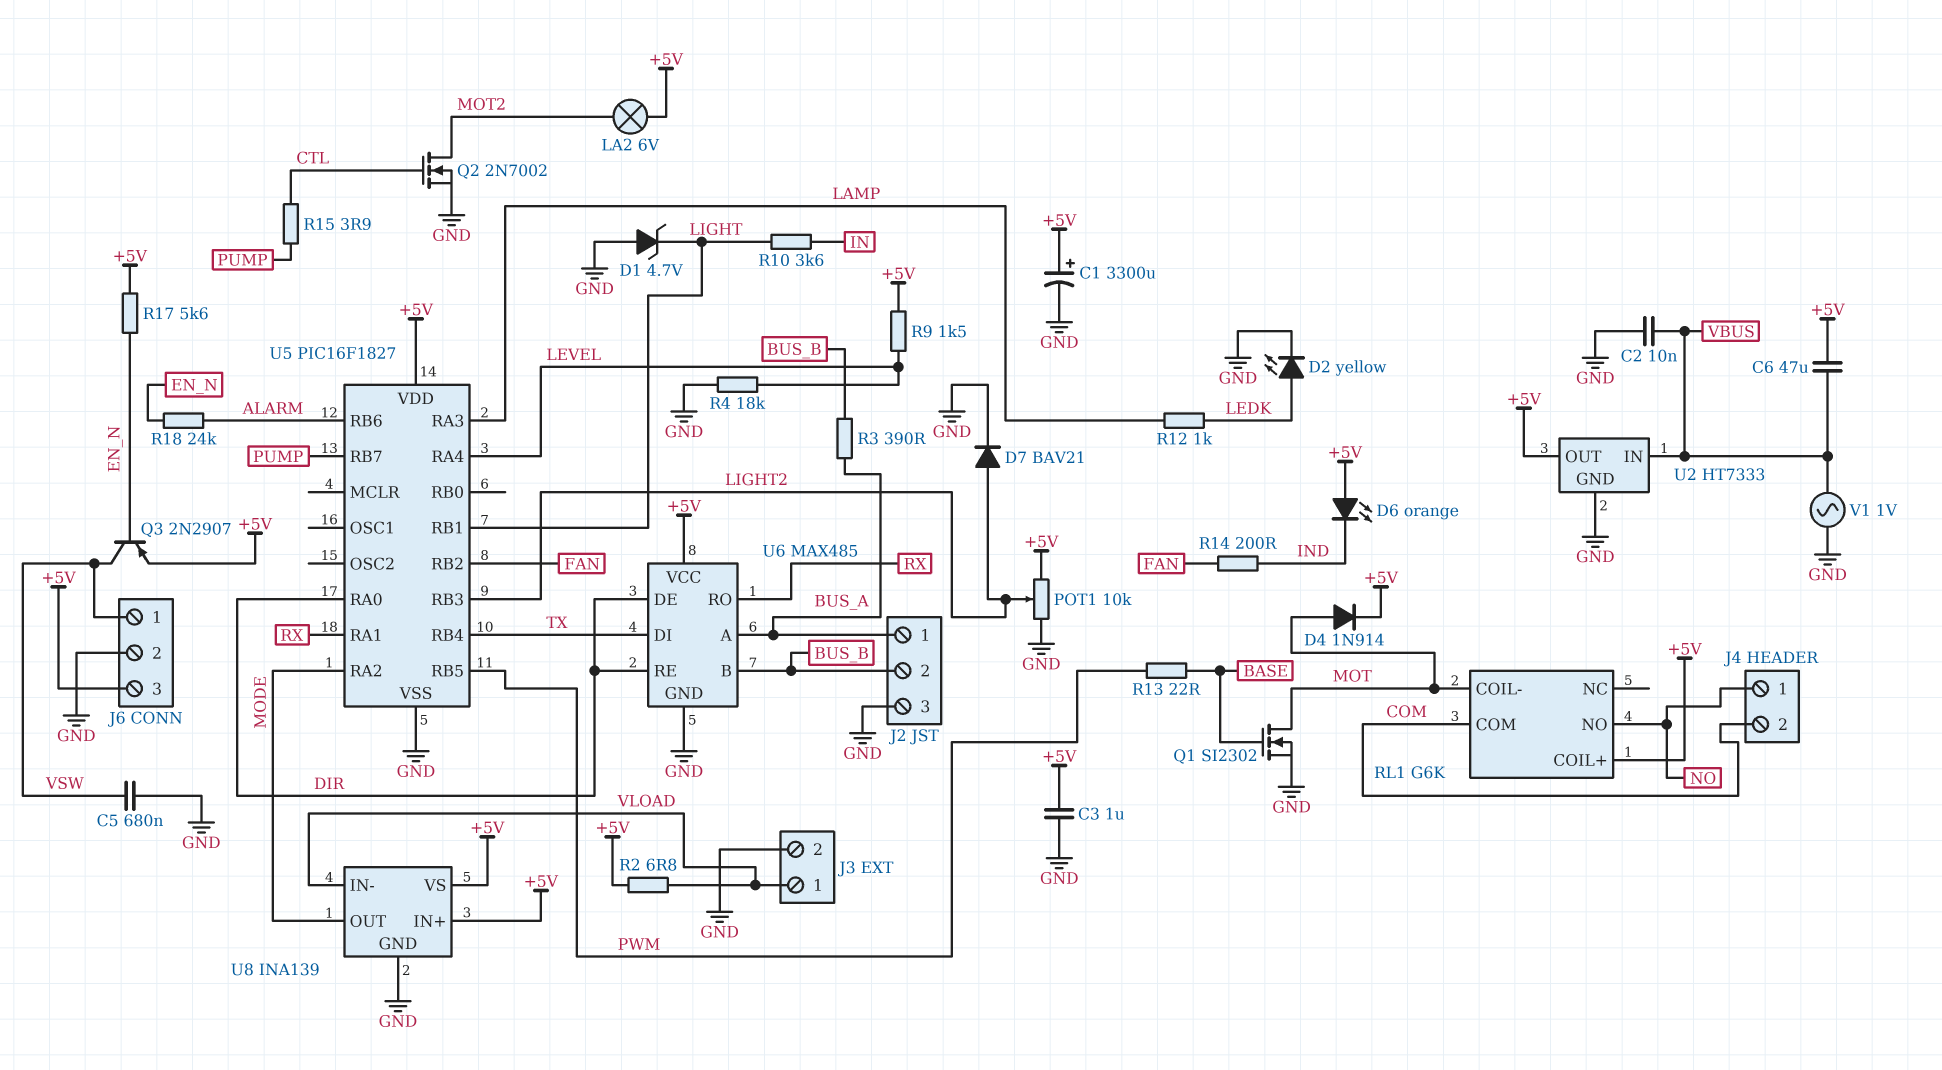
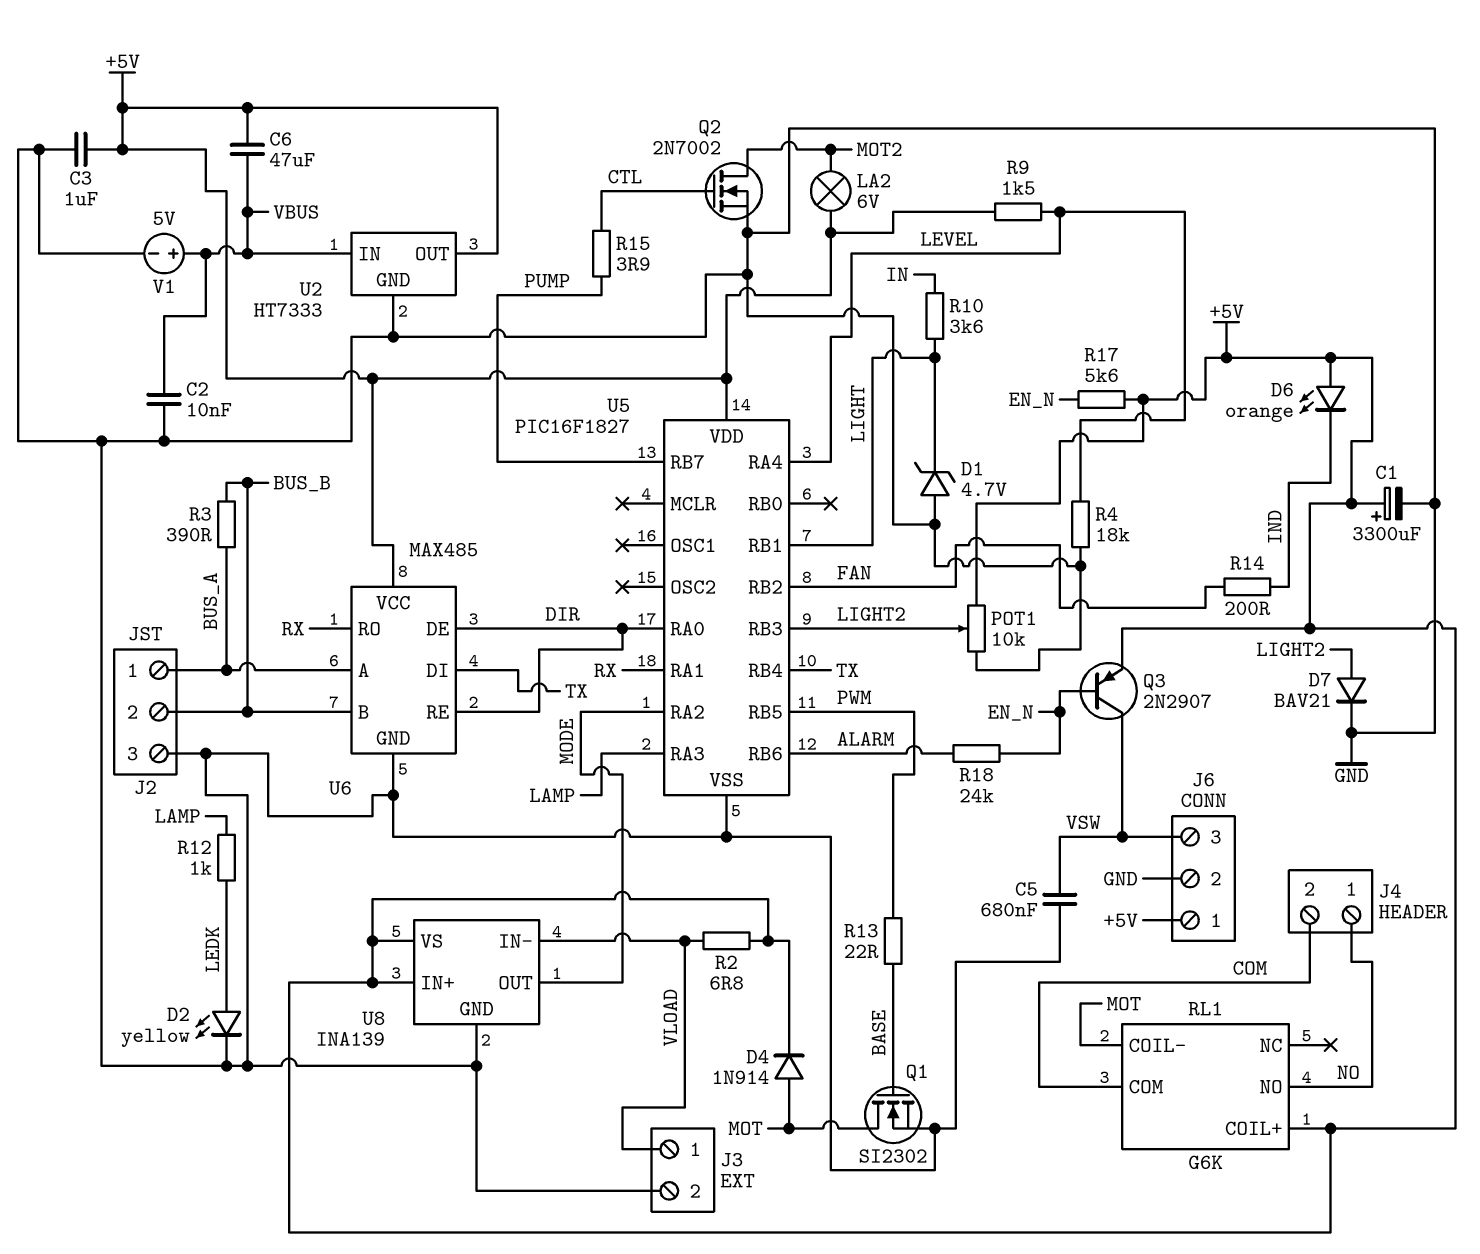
J6 pin 1: VSW -> +5V
J6 pin 3: +5V -> VSW
V1: AC 1V (GND, VBUS) -> 5V (plus VBUS, minus GND)

